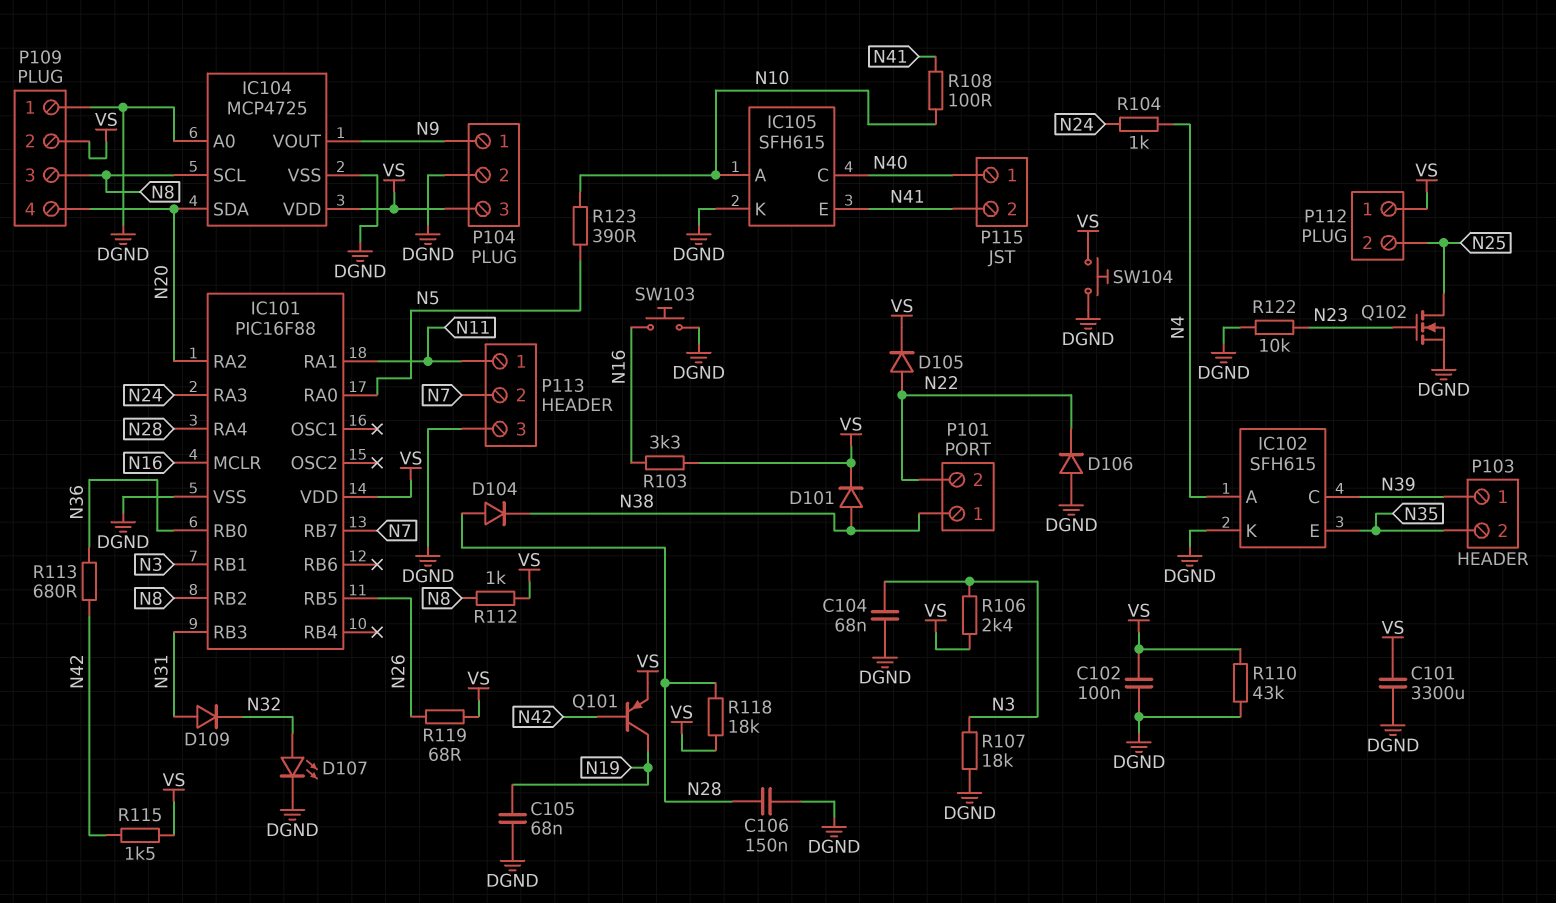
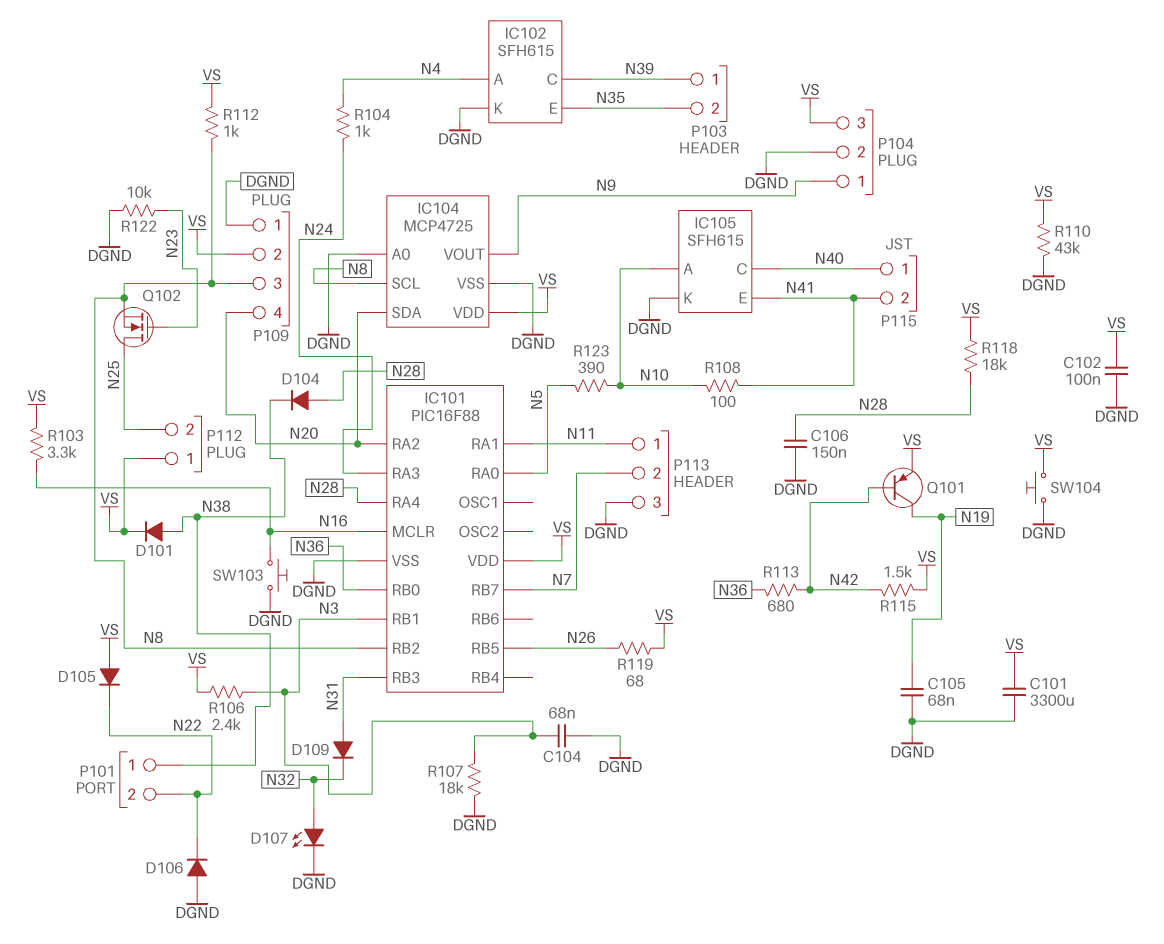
D105: diode (A N22, K VS) -> diode (A VS, K N22)
Q102: NMOS (G N23, D N25, S DGND) -> NMOS (G N23, D N25, S N8)

